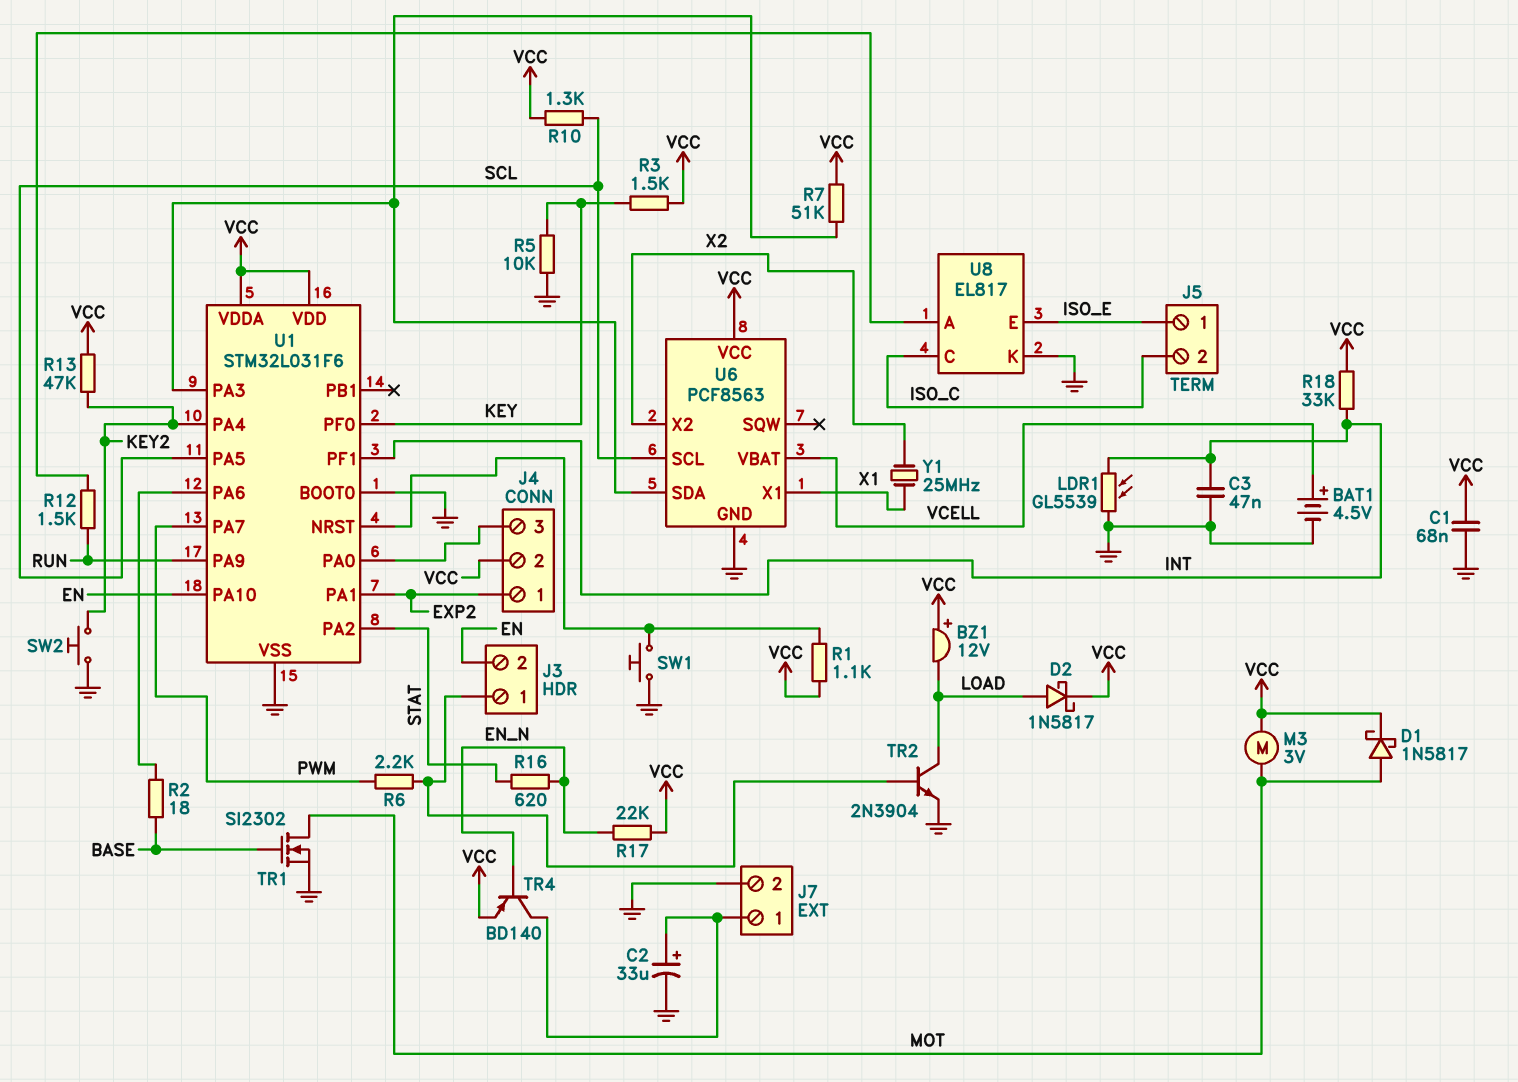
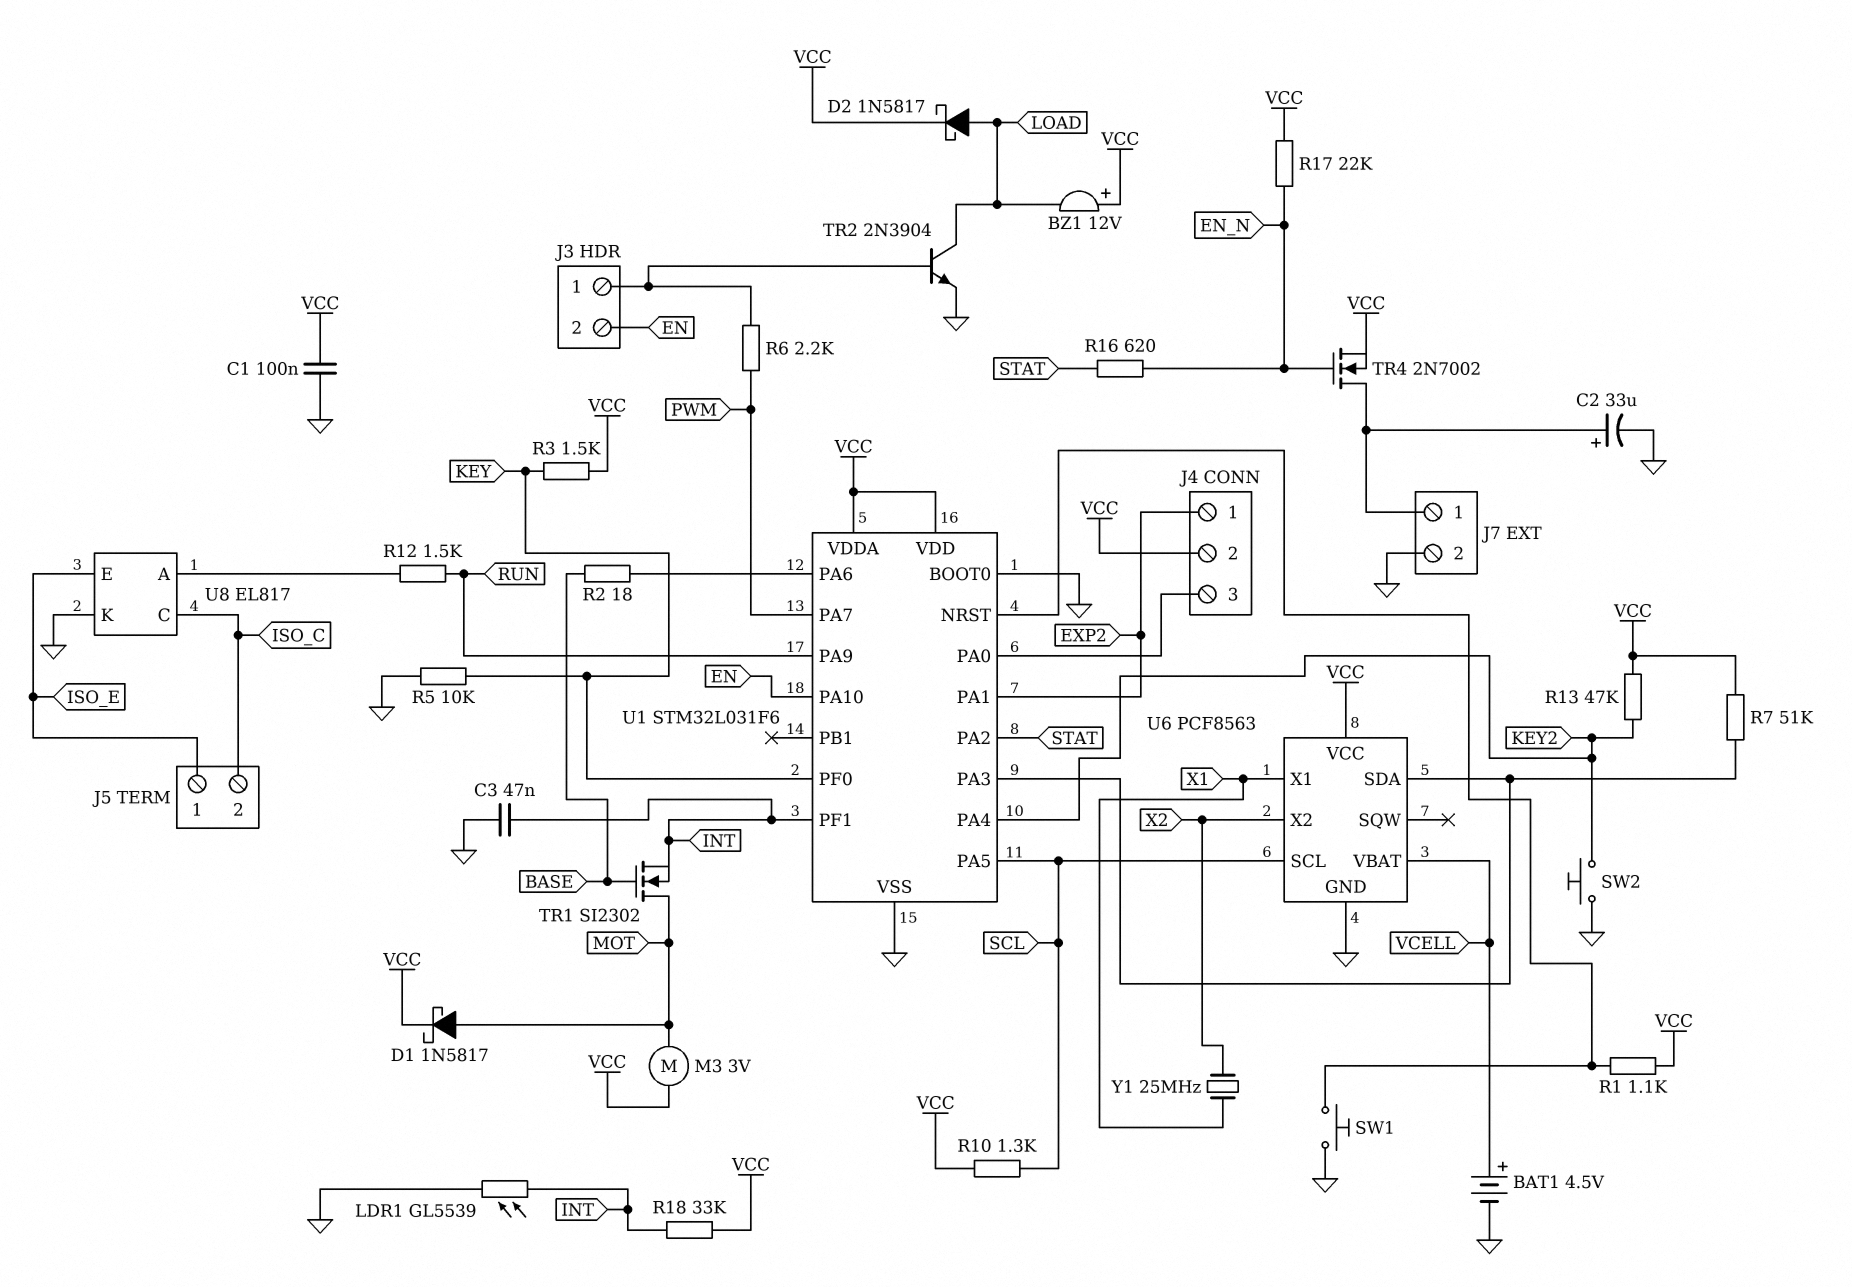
C1: 68nF (GND, VCC) -> 100nF (GND, VCC)
TR1: NMOS SI2302 (G BASE, D MOT, S GND) -> NMOS SI2302 (G BASE, D MOT, S INT)
TR4: PNP BD140 (B EN_N, C J7/1, E VCC) -> NMOS 2N7002 (G EN_N, D J7/1, S VCC)

